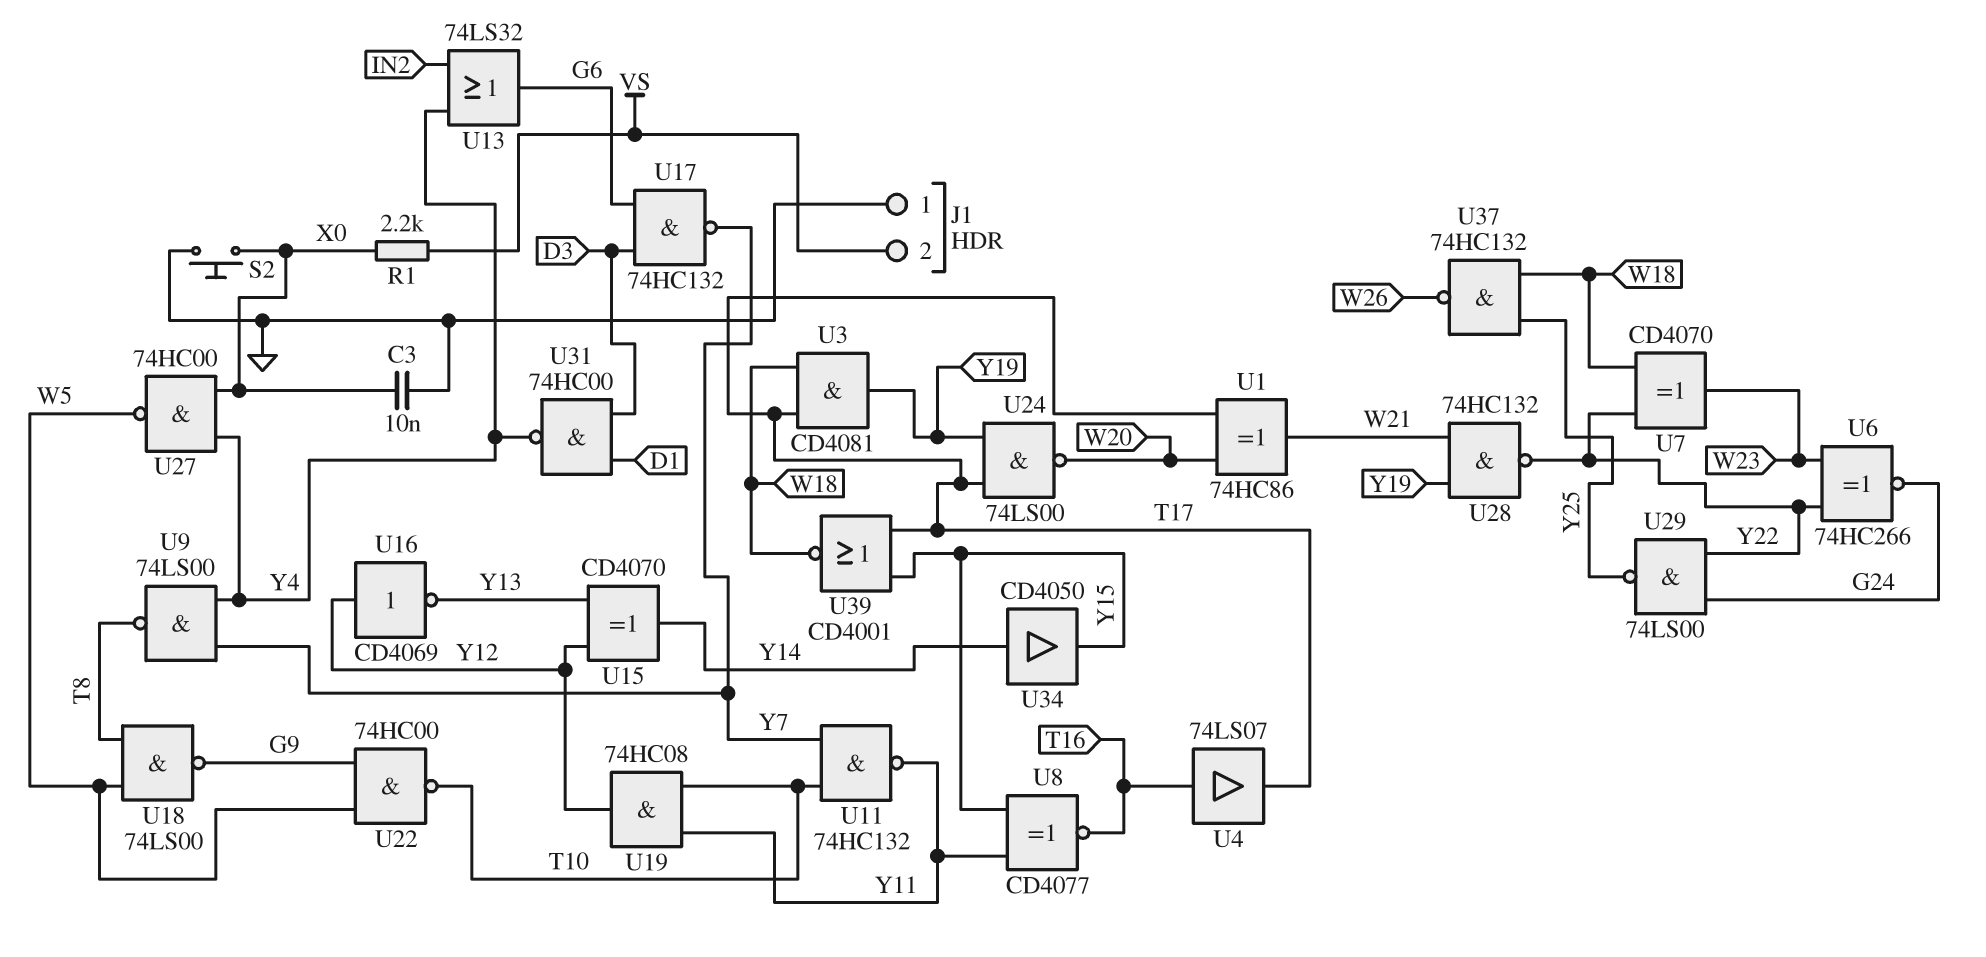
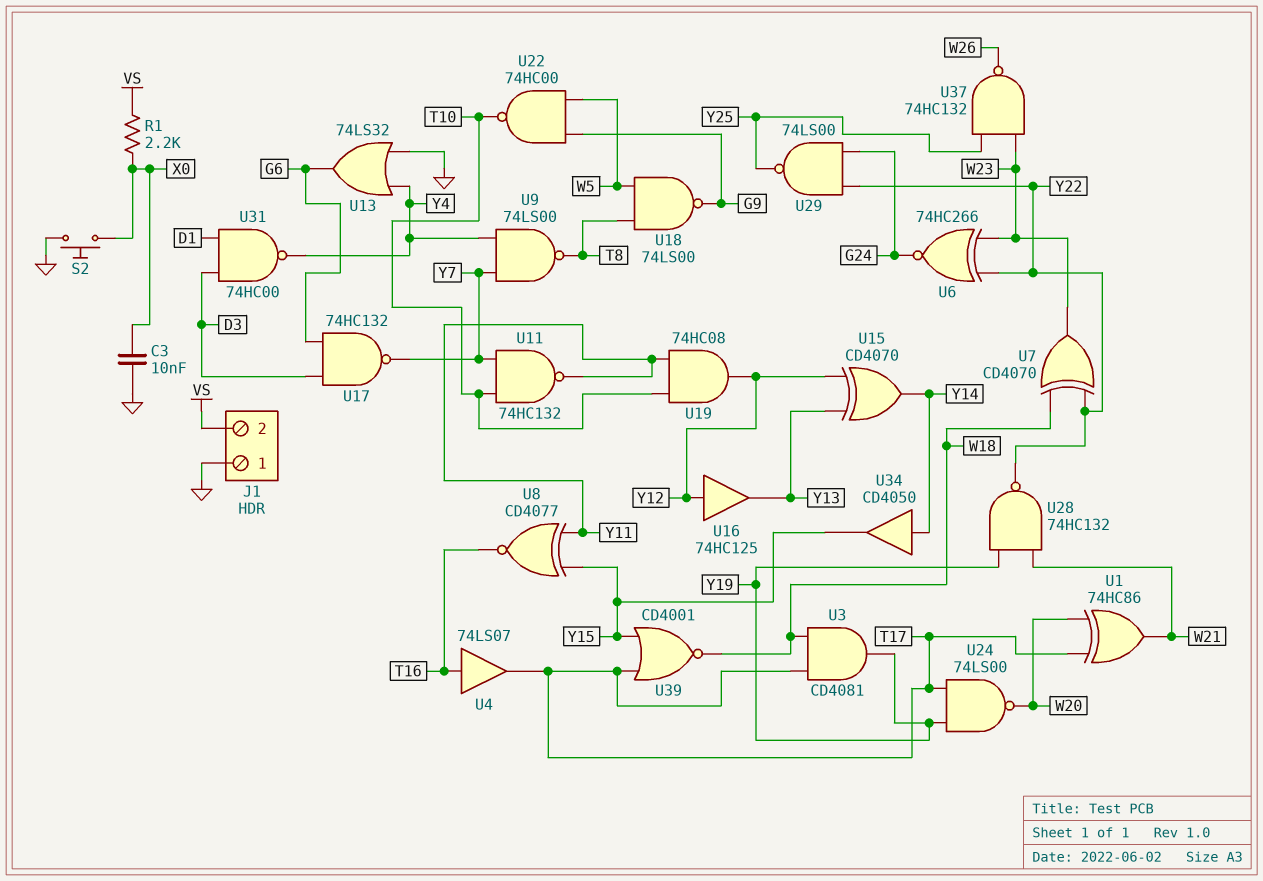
U13: OR 74LS32 (in IN2, in Y4, out G6) -> OR 74LS32 (in GND, in Y4, out G6)
U16: NOT CD4069 (in Y12, out Y13) -> buffer 74HC125 (in Y12, out Y13)
U27: NAND 74HC00 (in X0, in Y4, out W5) -> none
U37: NAND 74HC132 (in W18, in Y25, out W26) -> NAND 74HC132 (in W23, in Y25, out W26)

